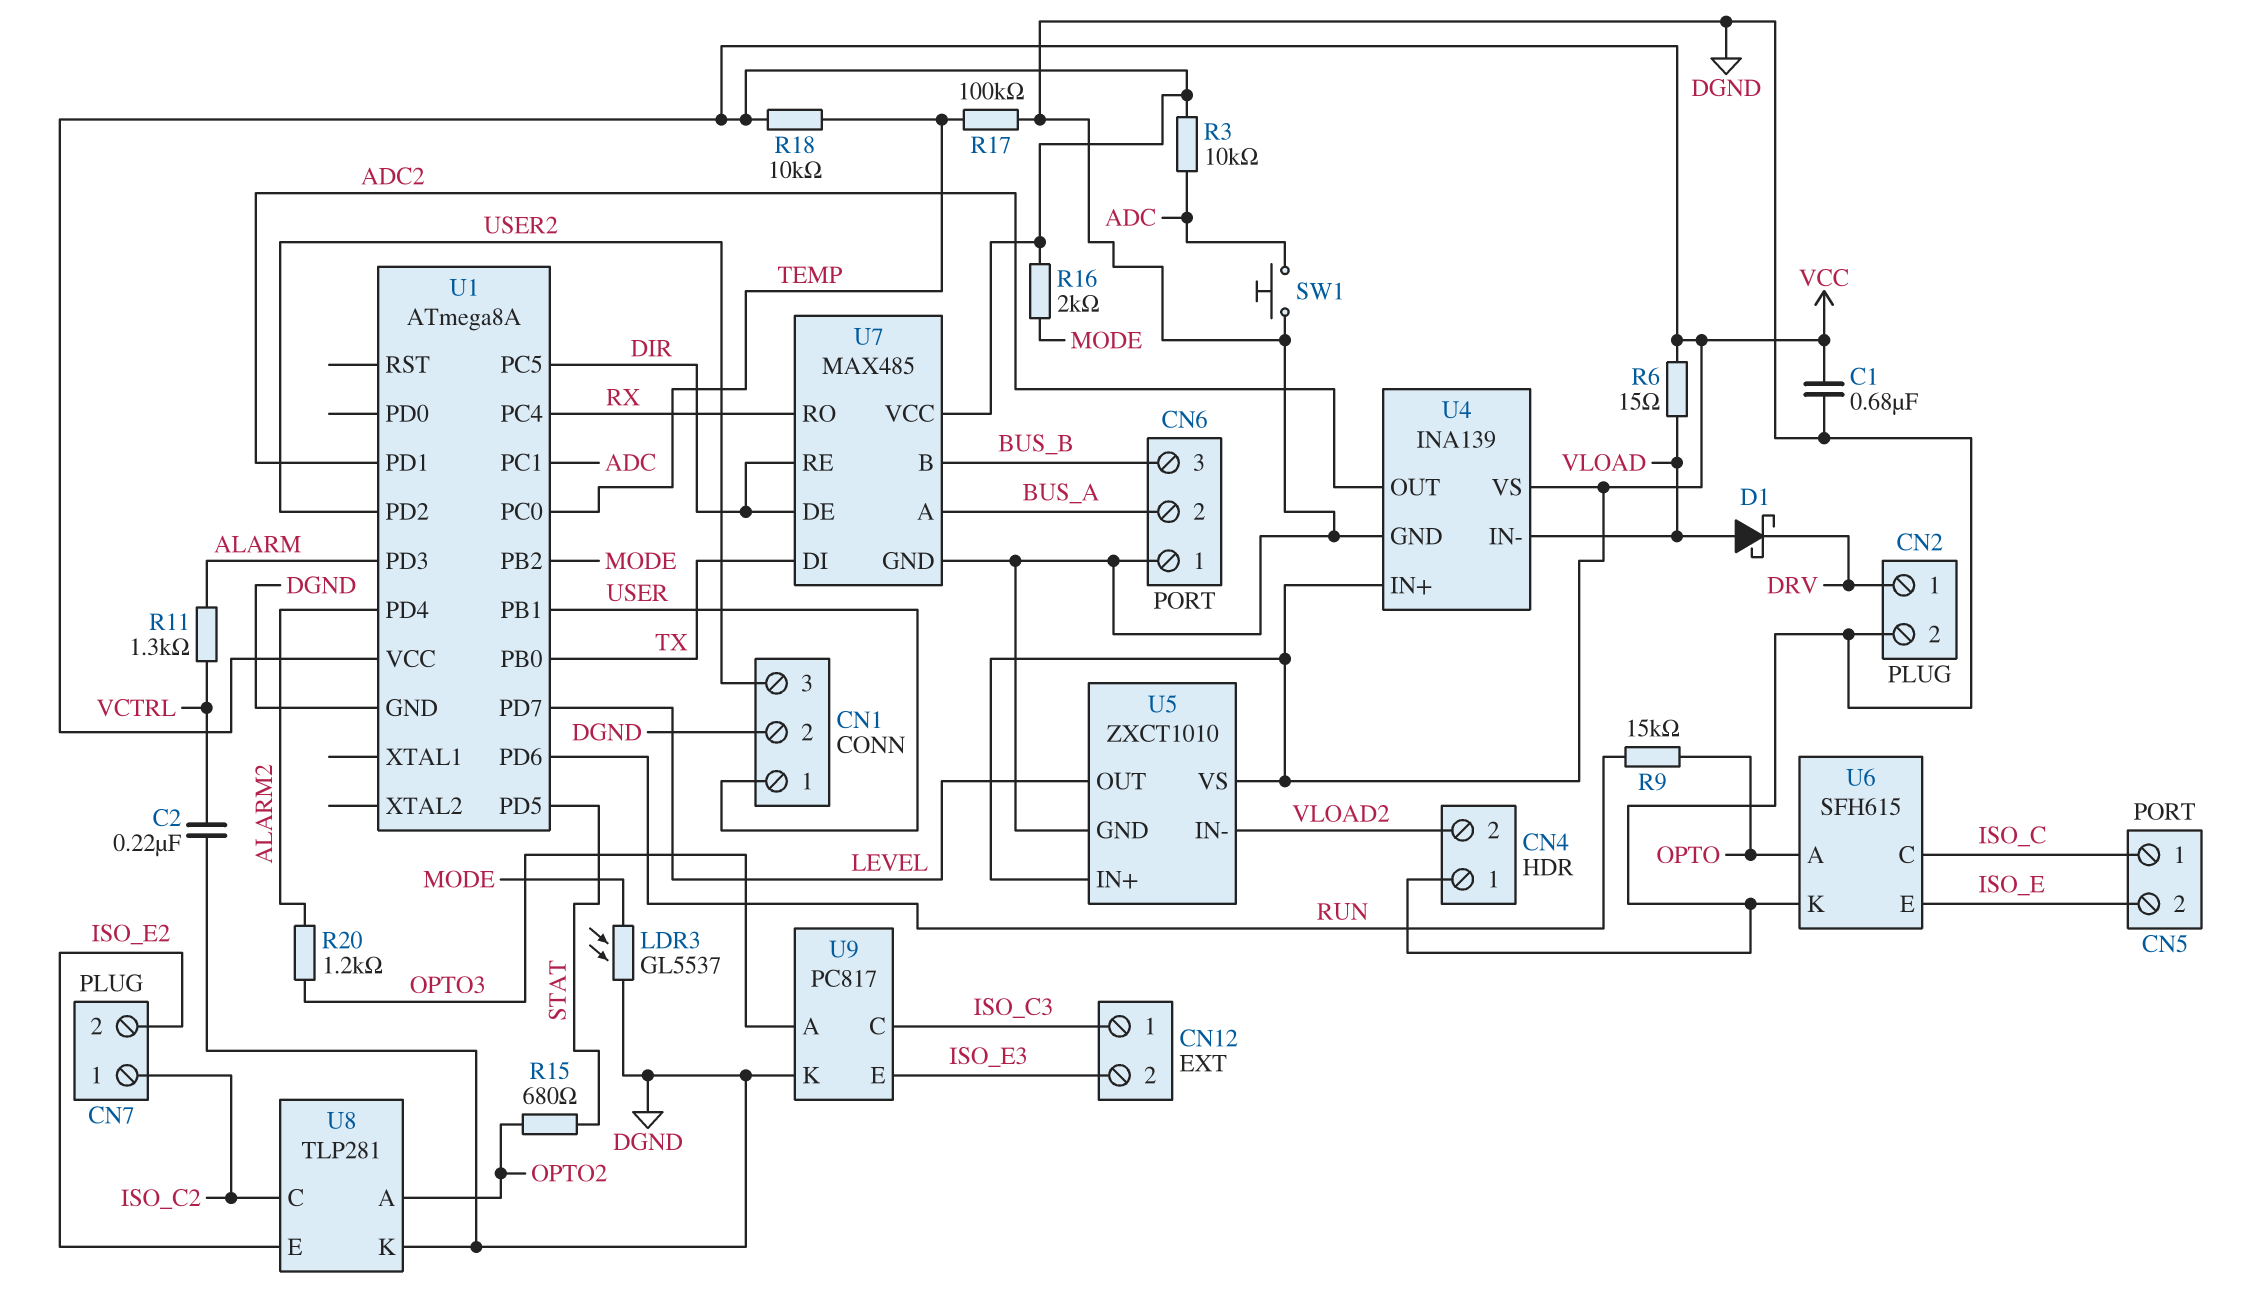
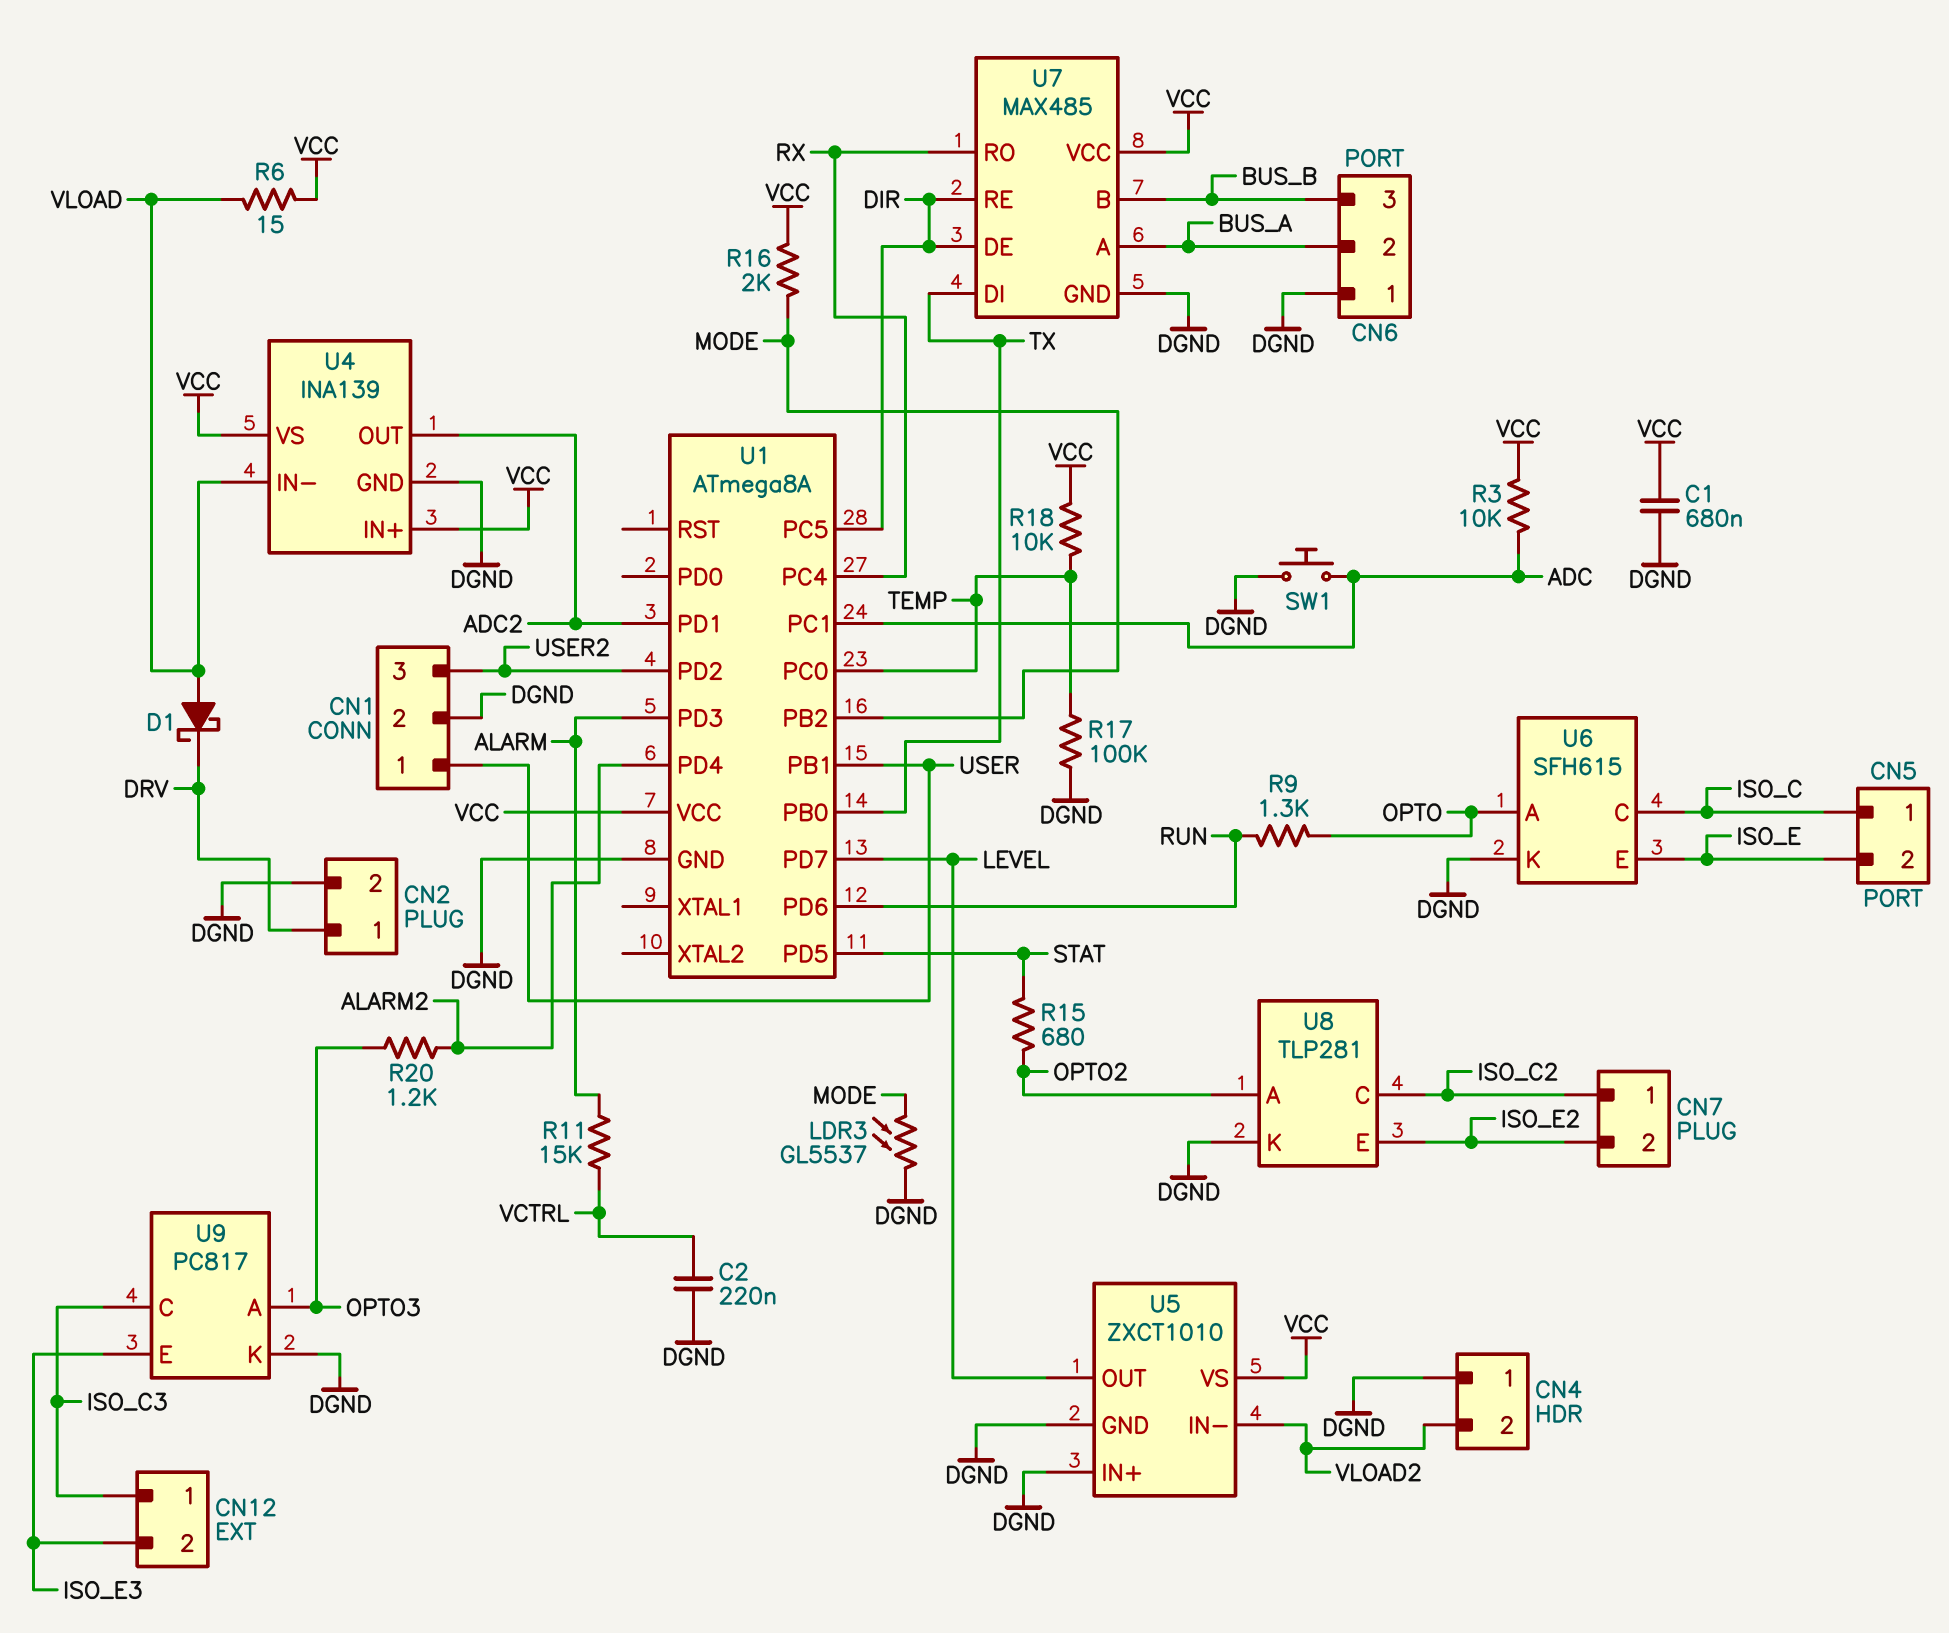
R9: 15k (OPTO, RUN) -> 1.3k (OPTO, RUN)
R11: 1.3k (ALARM, VCTRL) -> 15k (ALARM, VCTRL)
U5 pin IN+: VCC -> DGND

